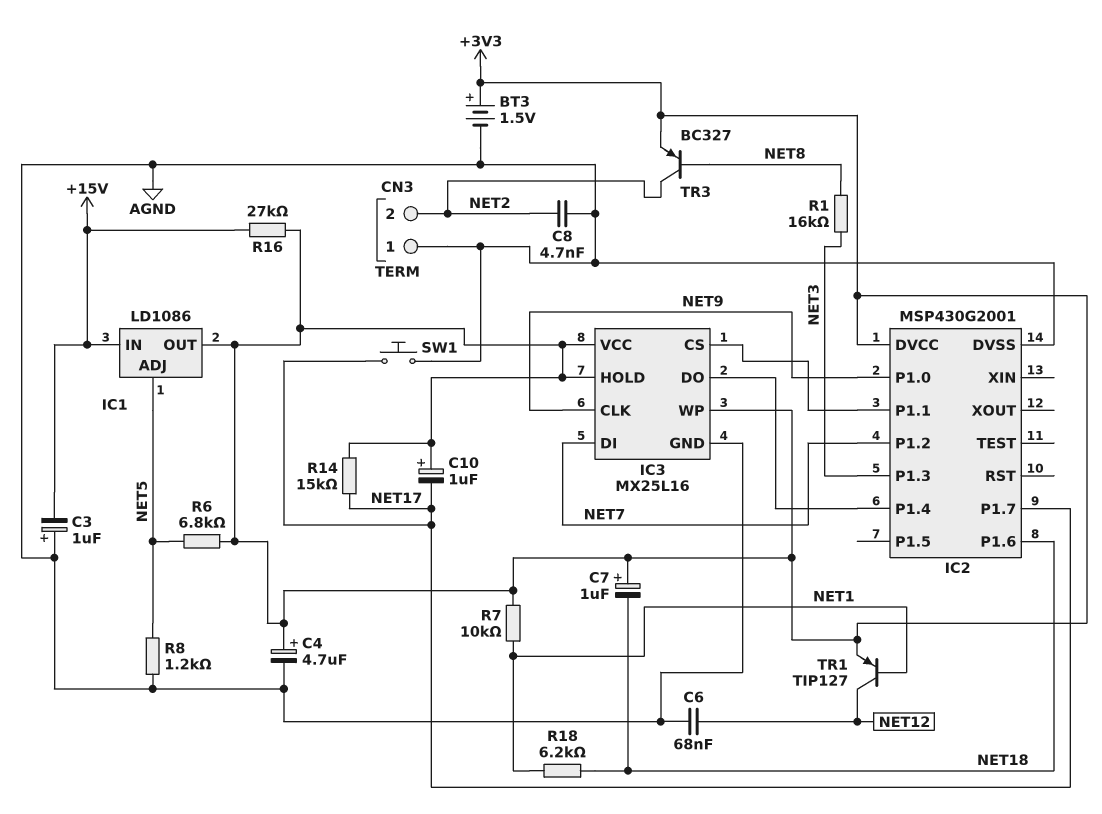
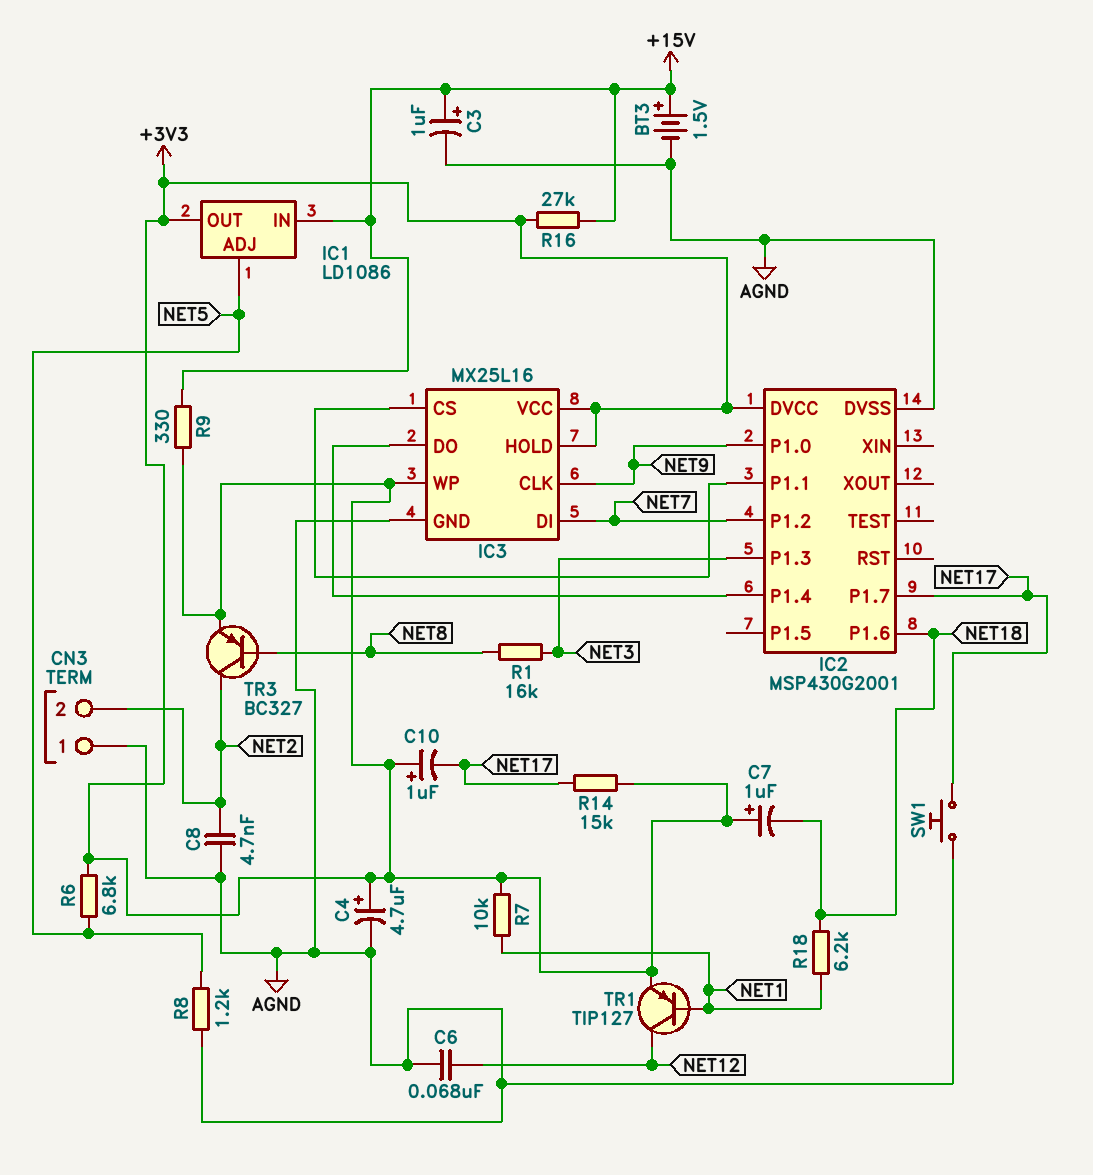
BT3: 1.5V (plus +3V3, minus AGND) -> 1.5V (plus +15V, minus AGND)
C3: 1uF (plus AGND, minus +15V) -> 1uF (plus +15V, minus AGND)
R9: none -> 330 (+3V3, +15V)

